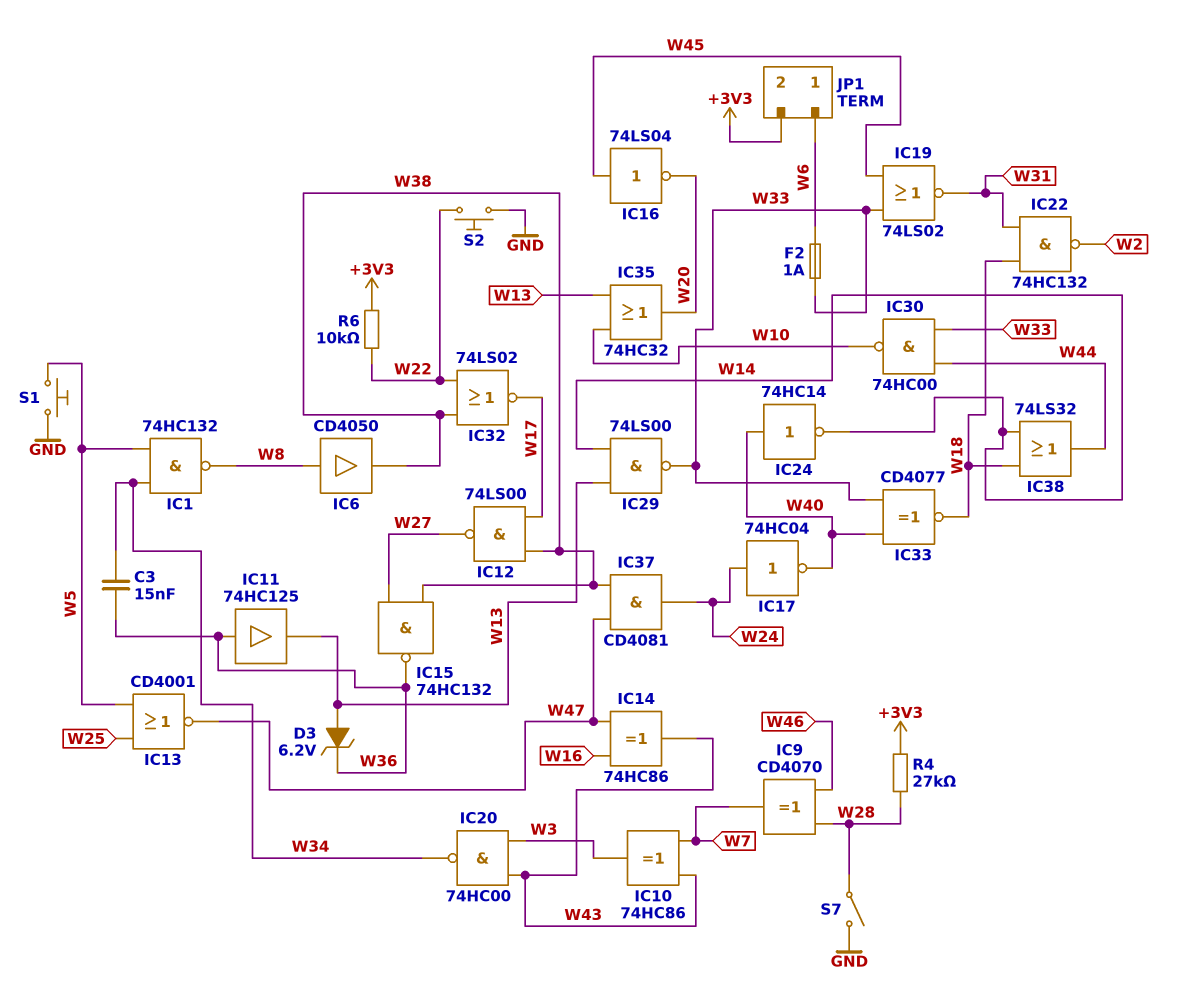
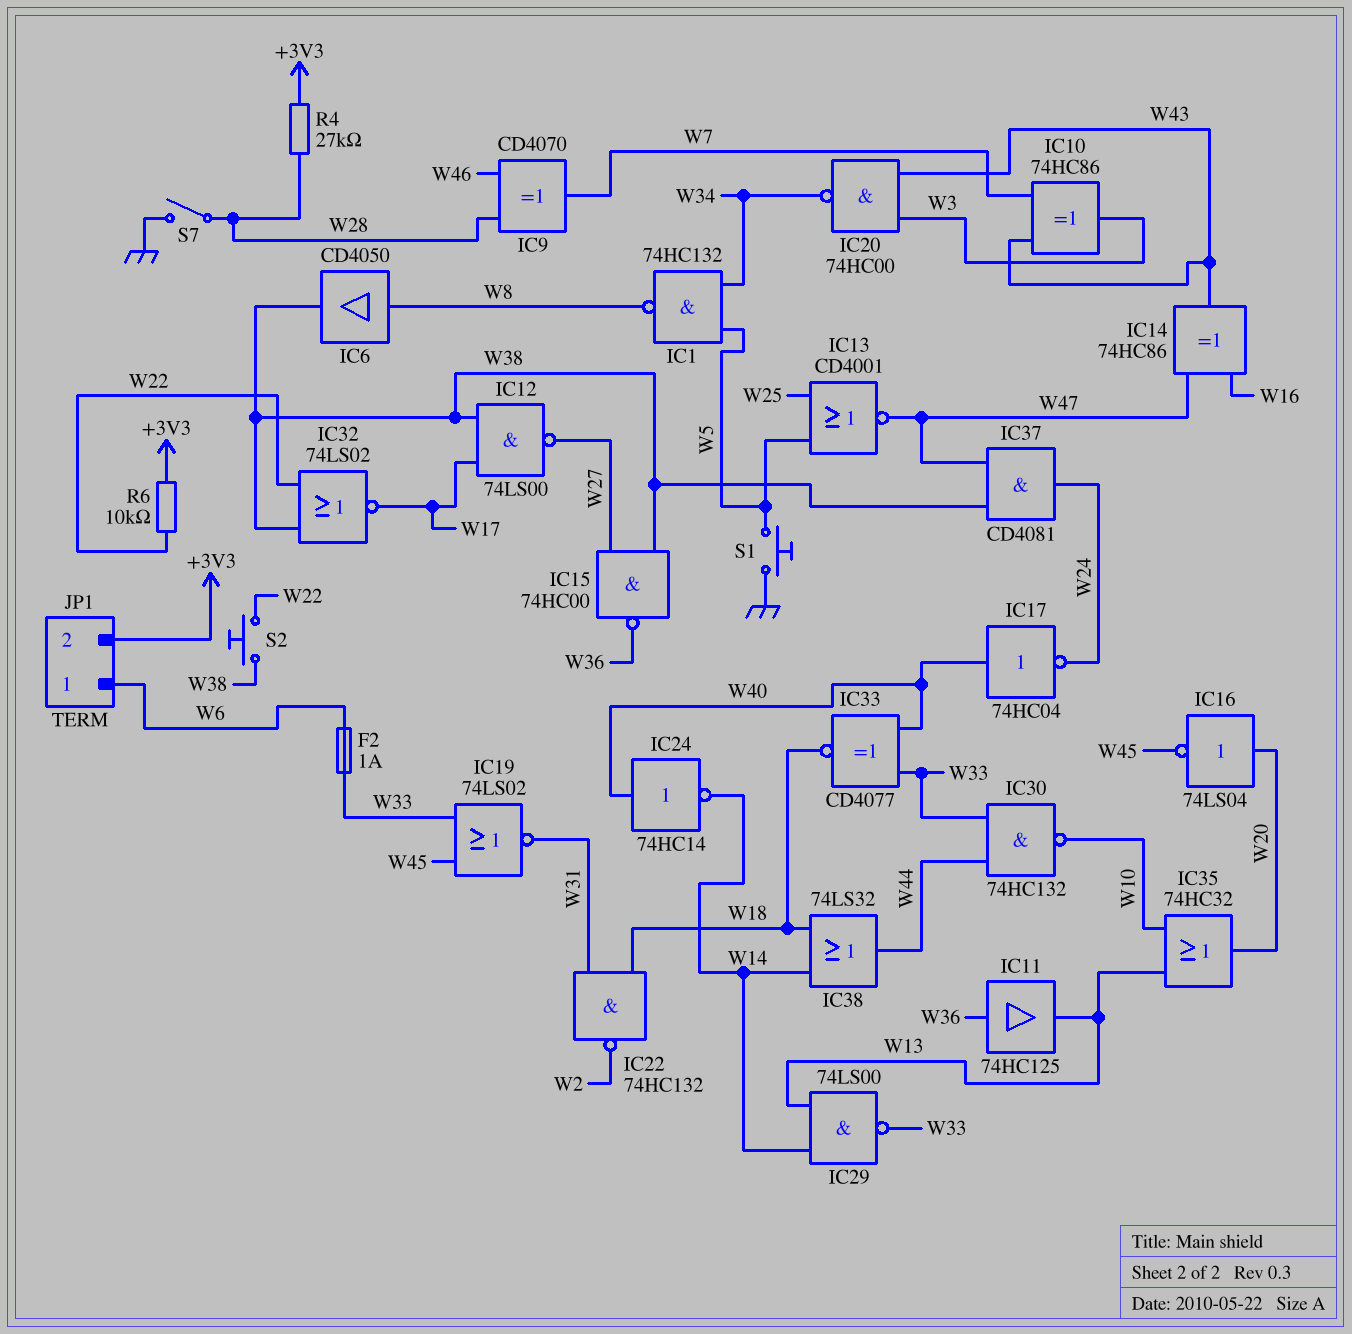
C3: 15nF (W34, W36) -> none
D3: zener 6.2V (A W13, K W36) -> none
IC15: NAND 74HC132 (in W27, in W38, out W36) -> NAND 74HC00 (in W27, in W38, out W36)
IC16: NOT 74LS04 (in W45, out W20) -> NOT 74LS04 (in W20, out W45)
IC17: NOT 74HC04 (in W24, out W40) -> NOT 74HC04 (in W40, out W24)
IC30: NAND 74HC00 (in W33, in W44, out W10) -> NAND 74HC132 (in W33, in W44, out W10)
S2: button (GND, W22) -> button (W22, W38)

